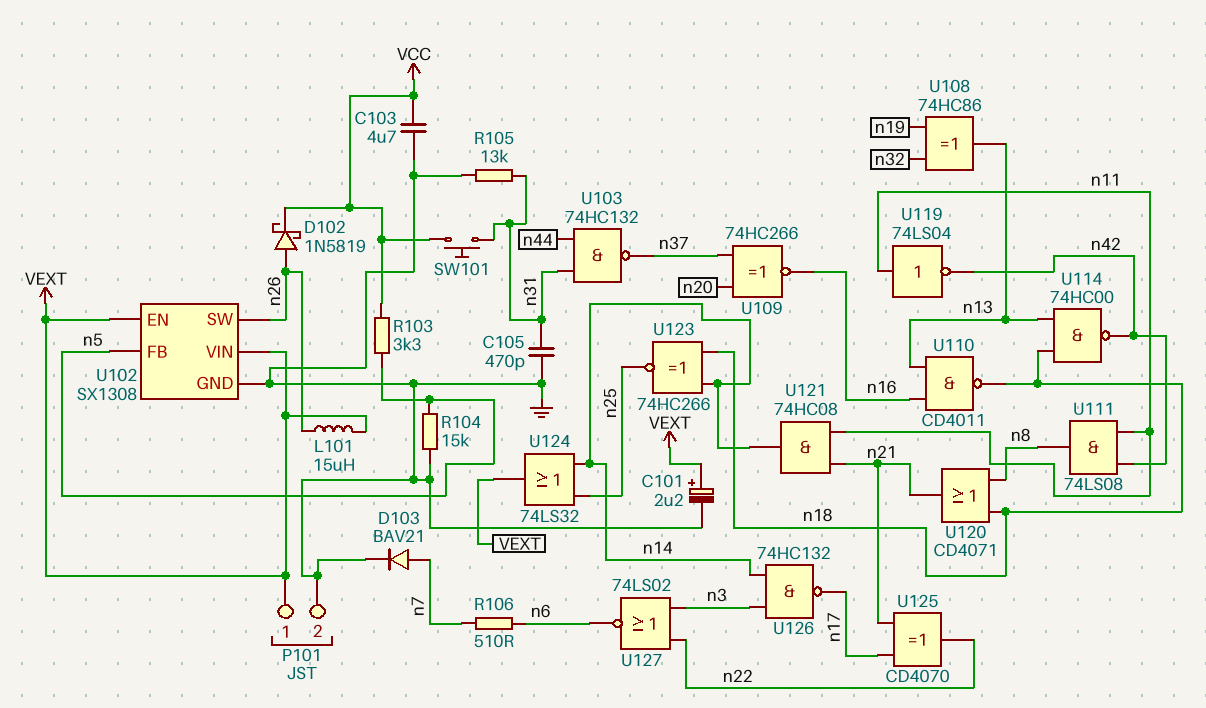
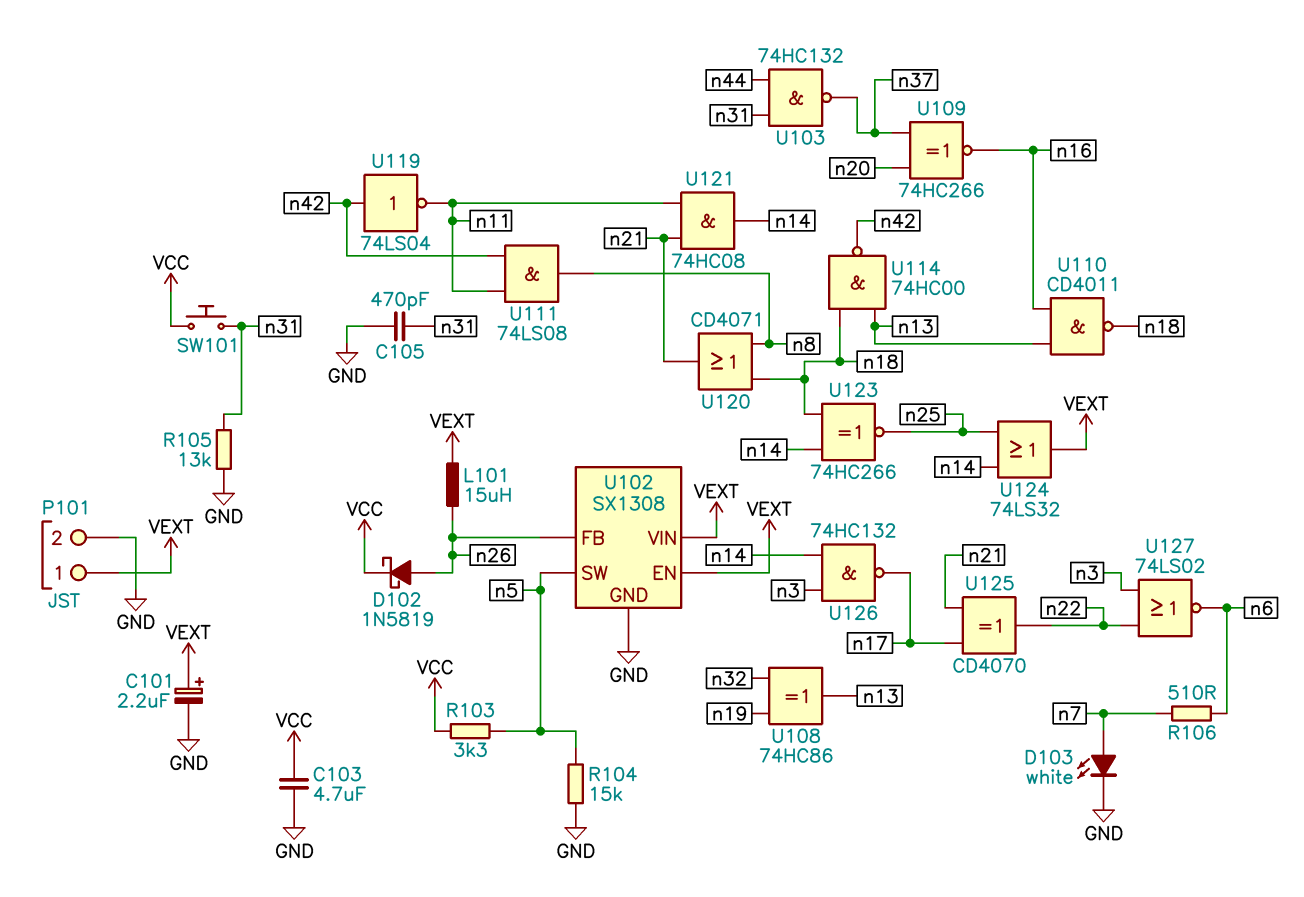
D103: diode BAV21 (A n7, K GND) -> LED white (A n7, K GND)
U102 pin FB: n5 -> n26
U102 pin SW: n26 -> n5
U119: NOT 74LS04 (in n11, out n42) -> NOT 74LS04 (in n42, out n11)

